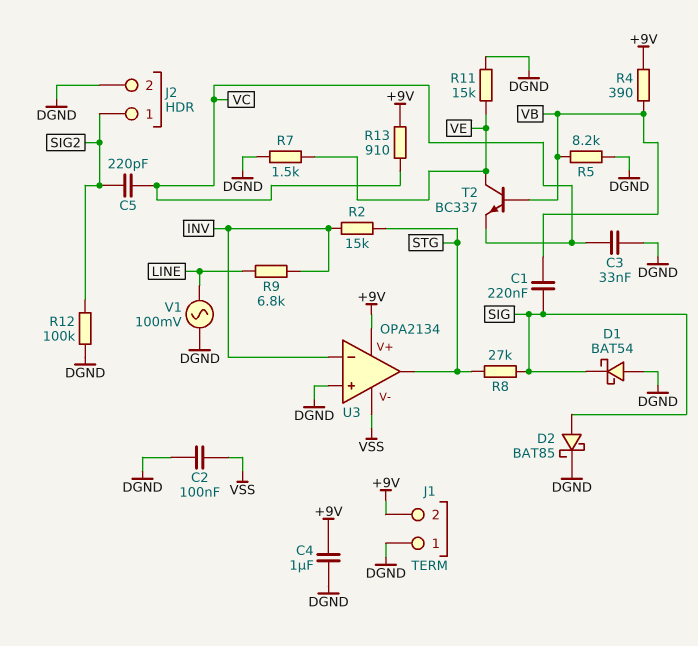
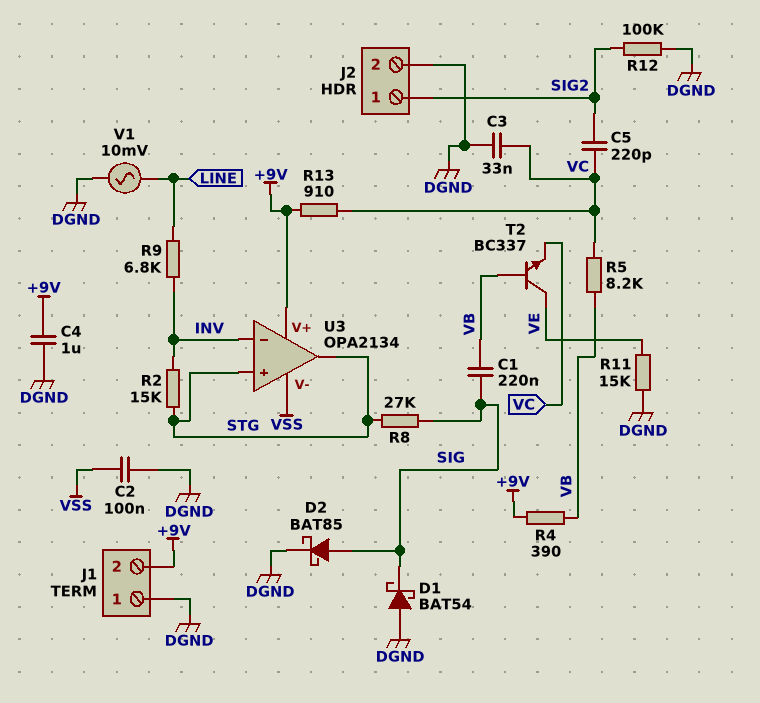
R5: 8.2k (DGND, VB) -> 8.2k (VB, VC)
R7: 1.5k (DGND, VE) -> none
U3 pin in+: DGND -> STG
V1: AC 100mV (DGND, LINE) -> AC 10mV (DGND, LINE)

